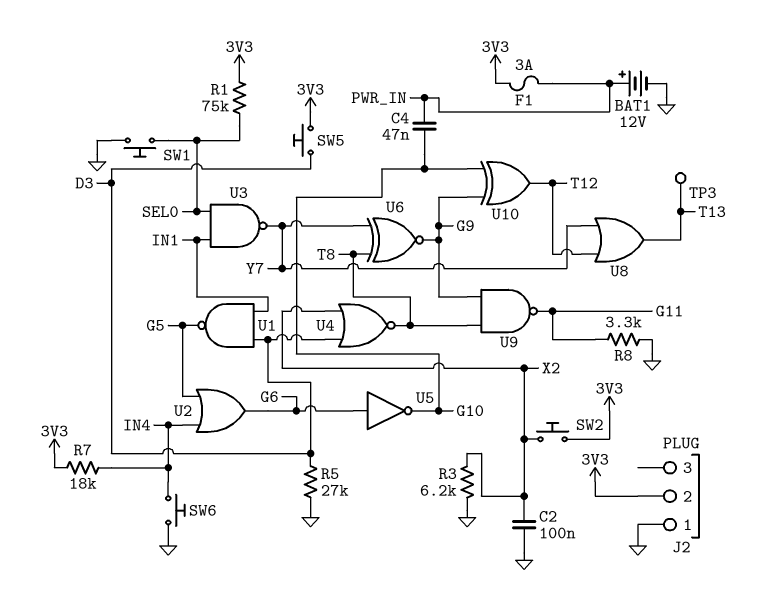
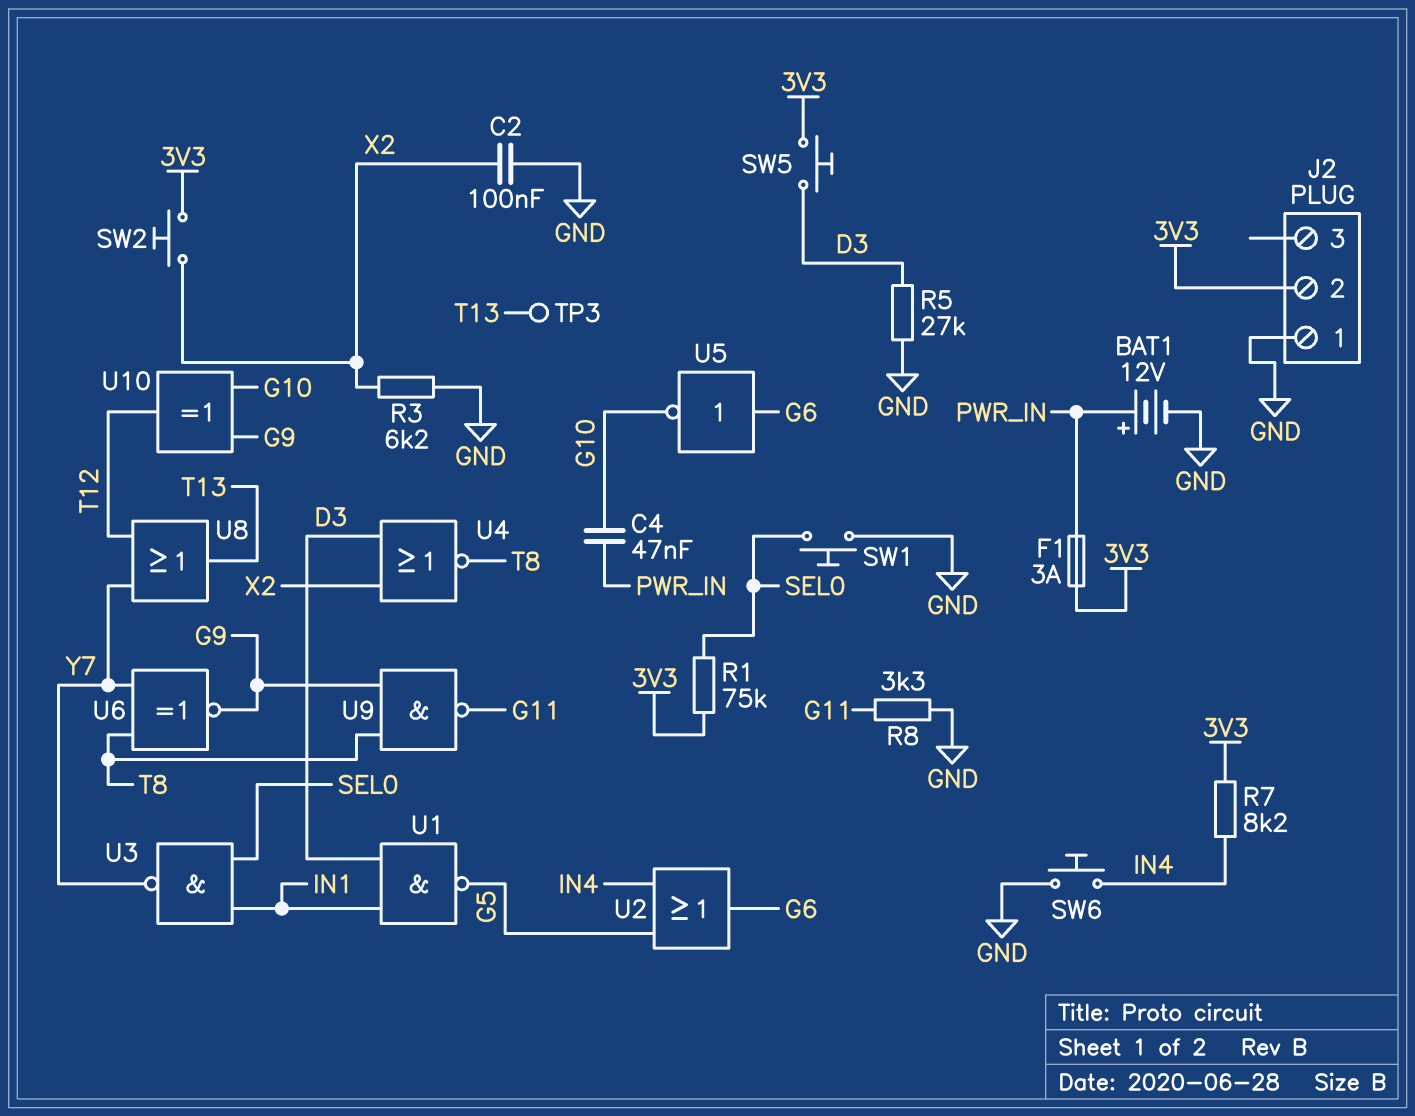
R7: 18k (3V3, IN4) -> 8.2k (3V3, IN4)

